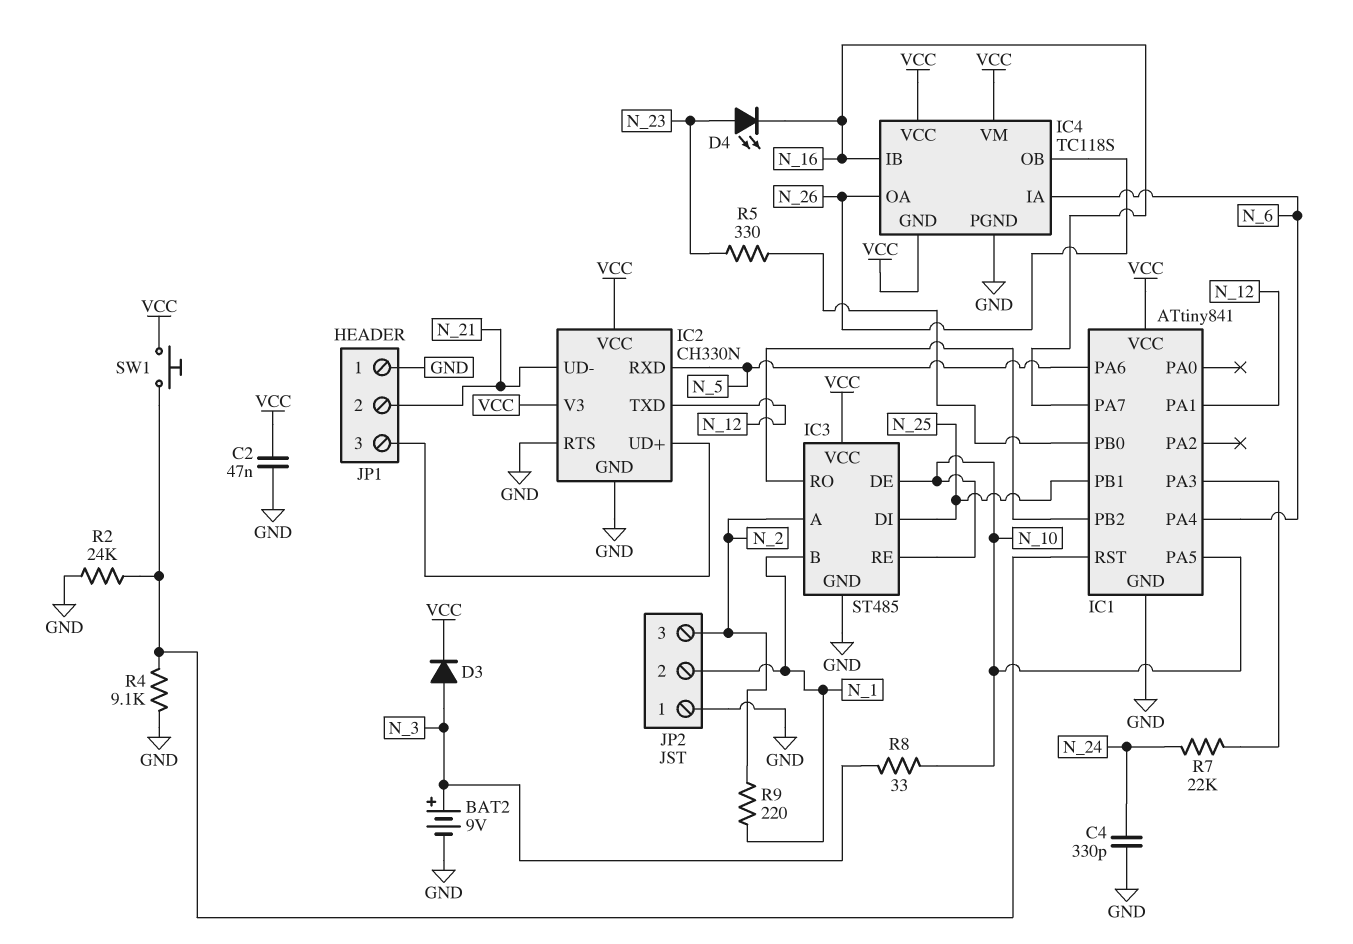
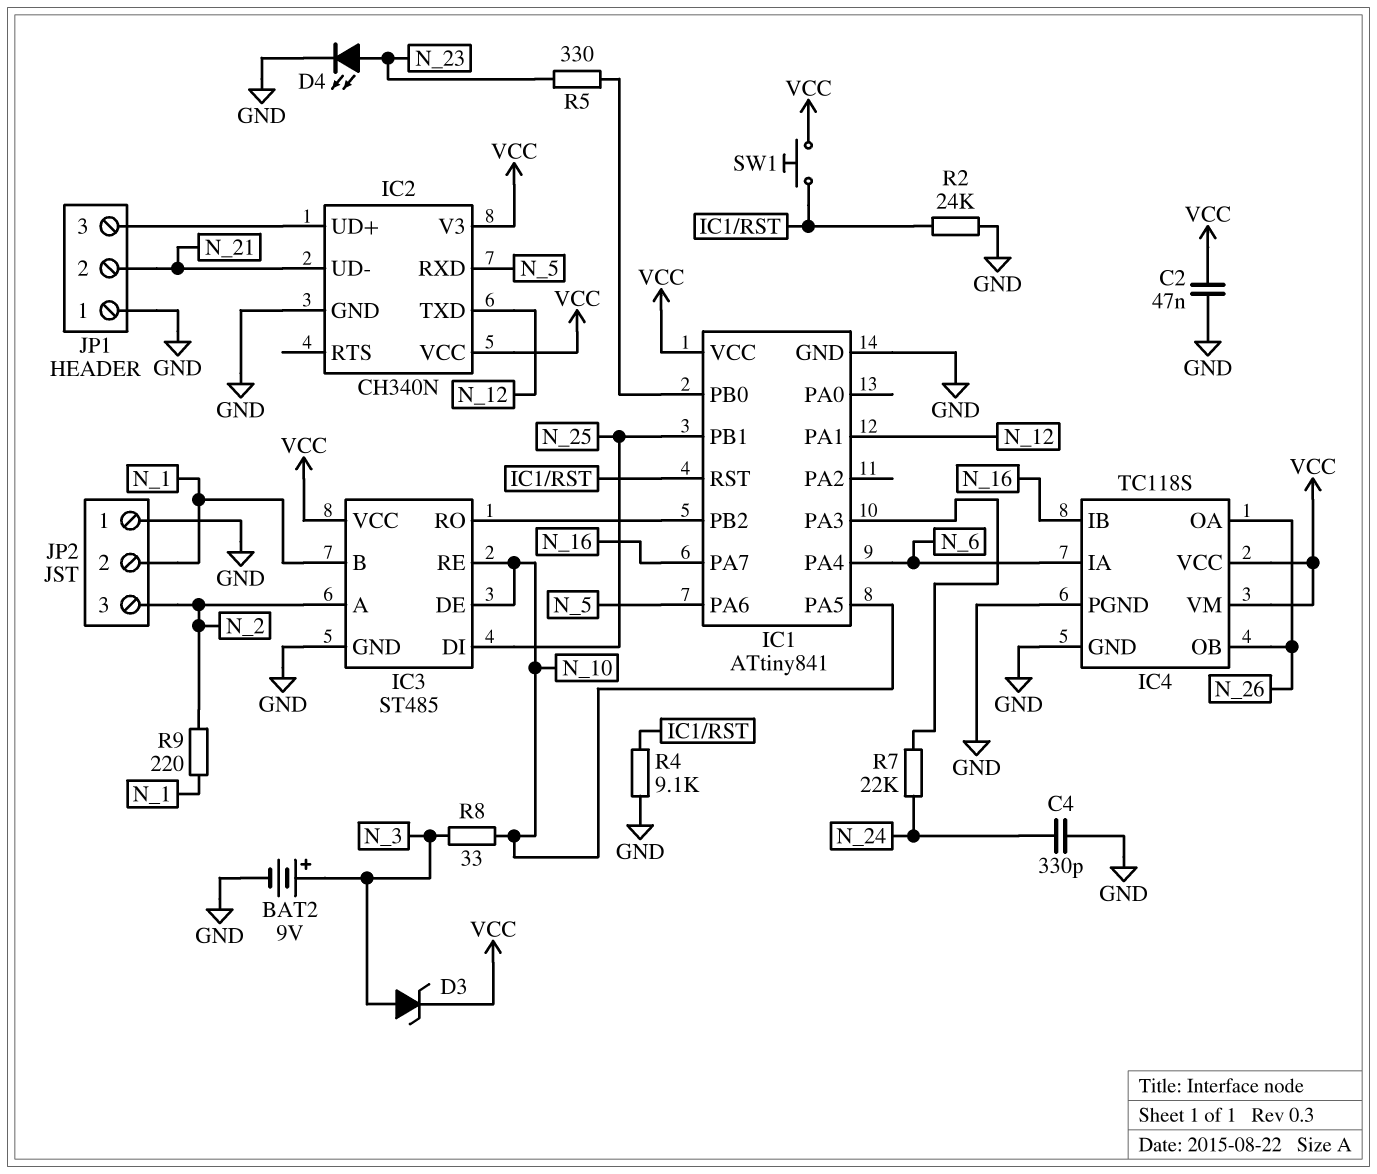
D3: diode (A N_3, K VCC) -> zener (A N_3, K VCC)
D4: LED (A N_23, K N_16) -> LED (A N_23, K GND)
IC2: CH330N -> CH340N
IC2 pin RTS: GND -> none
IC4 pin GND: VCC -> GND

